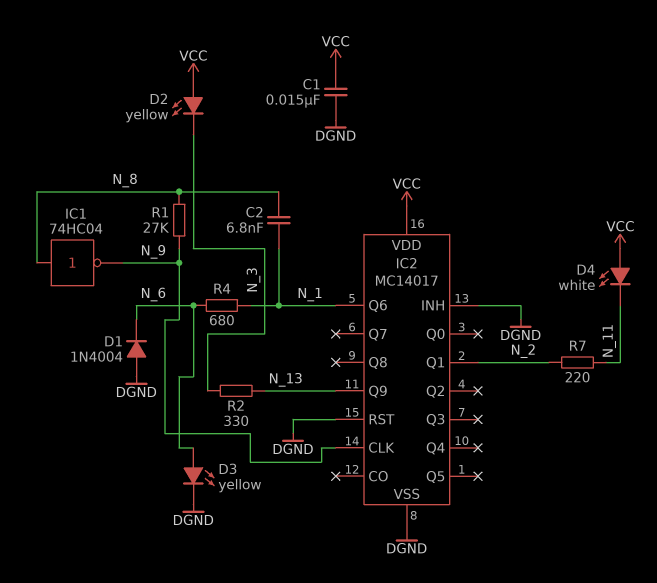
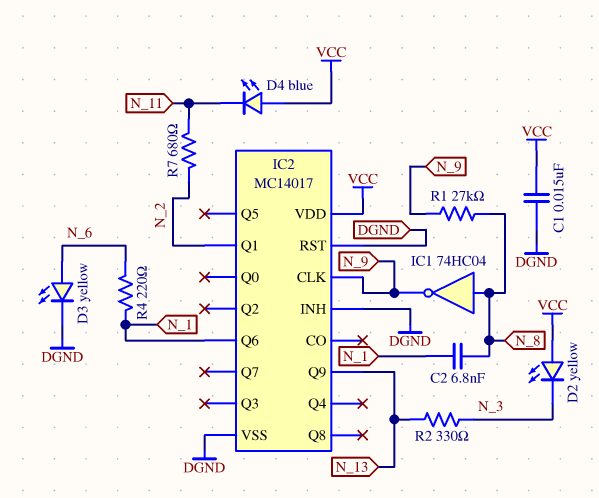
D1: diode 1N4004 (A DGND, K N_6) -> none
D4: LED white (A VCC, K N_11) -> LED blue (A VCC, K N_11)
R4: 680 (N_1, N_6) -> 220 (N_1, N_6)
R7: 220 (N_2, N_11) -> 680 (N_2, N_11)

